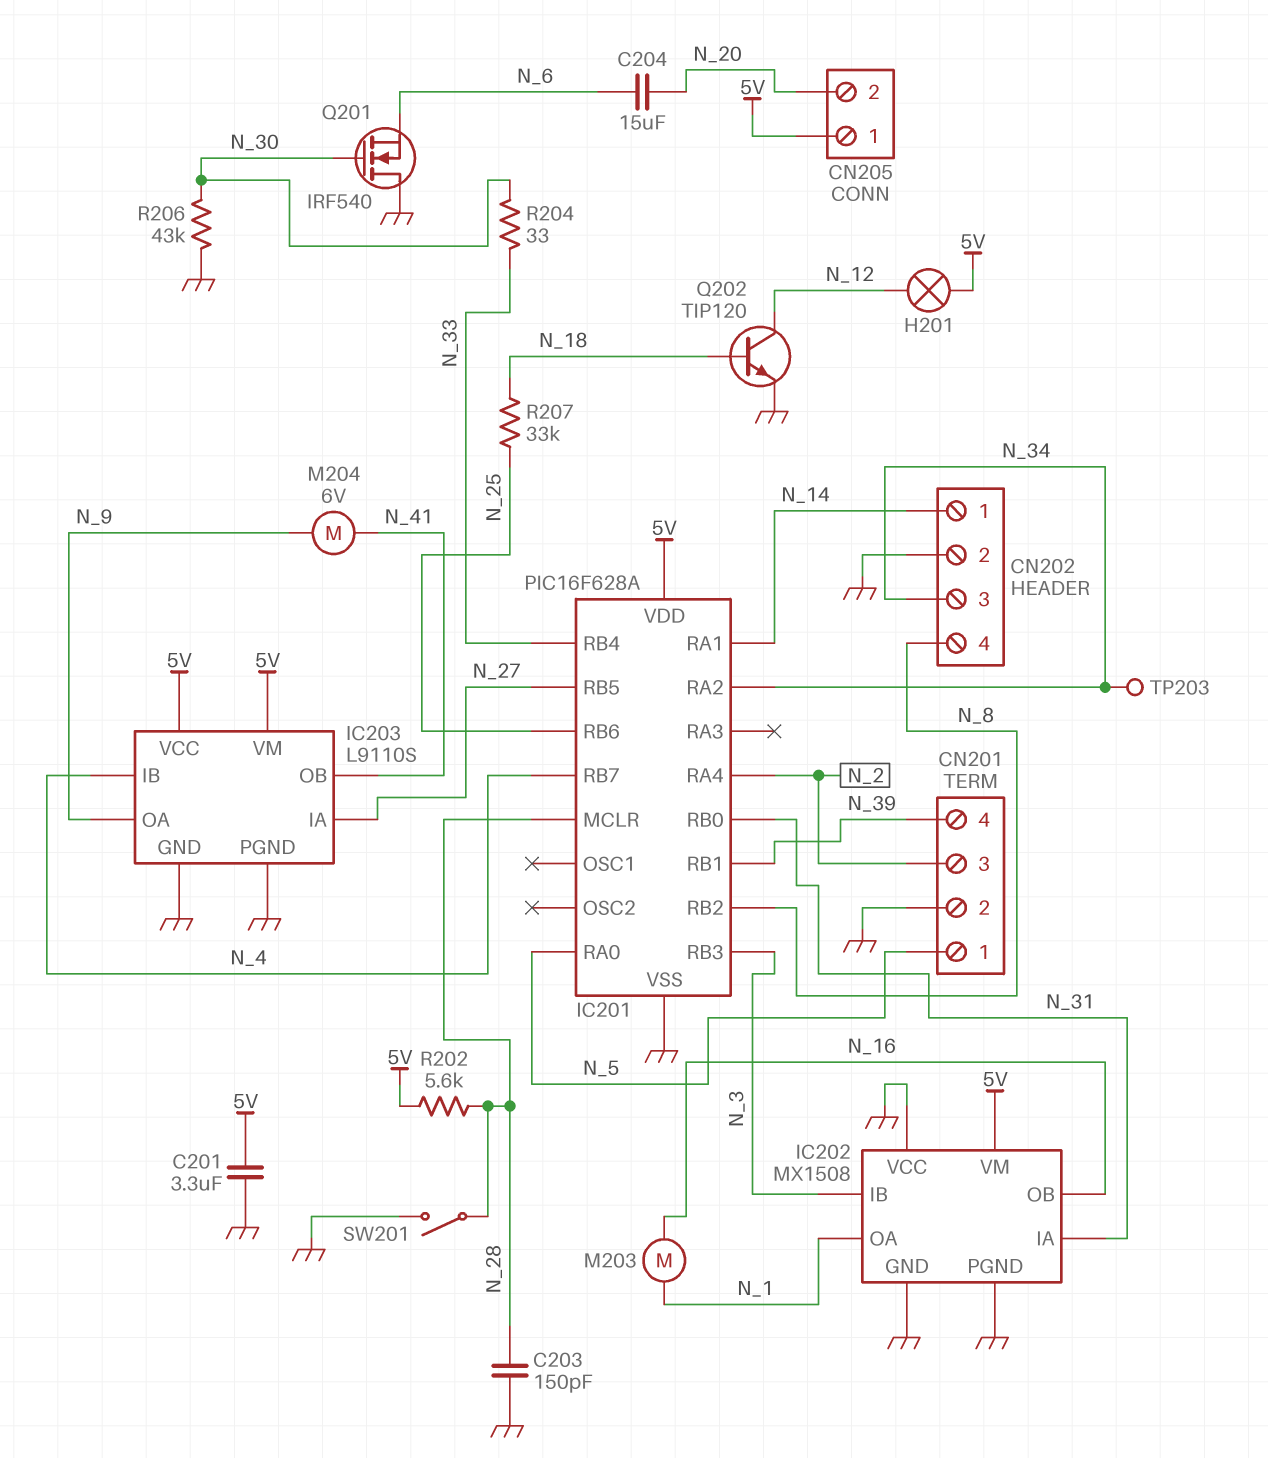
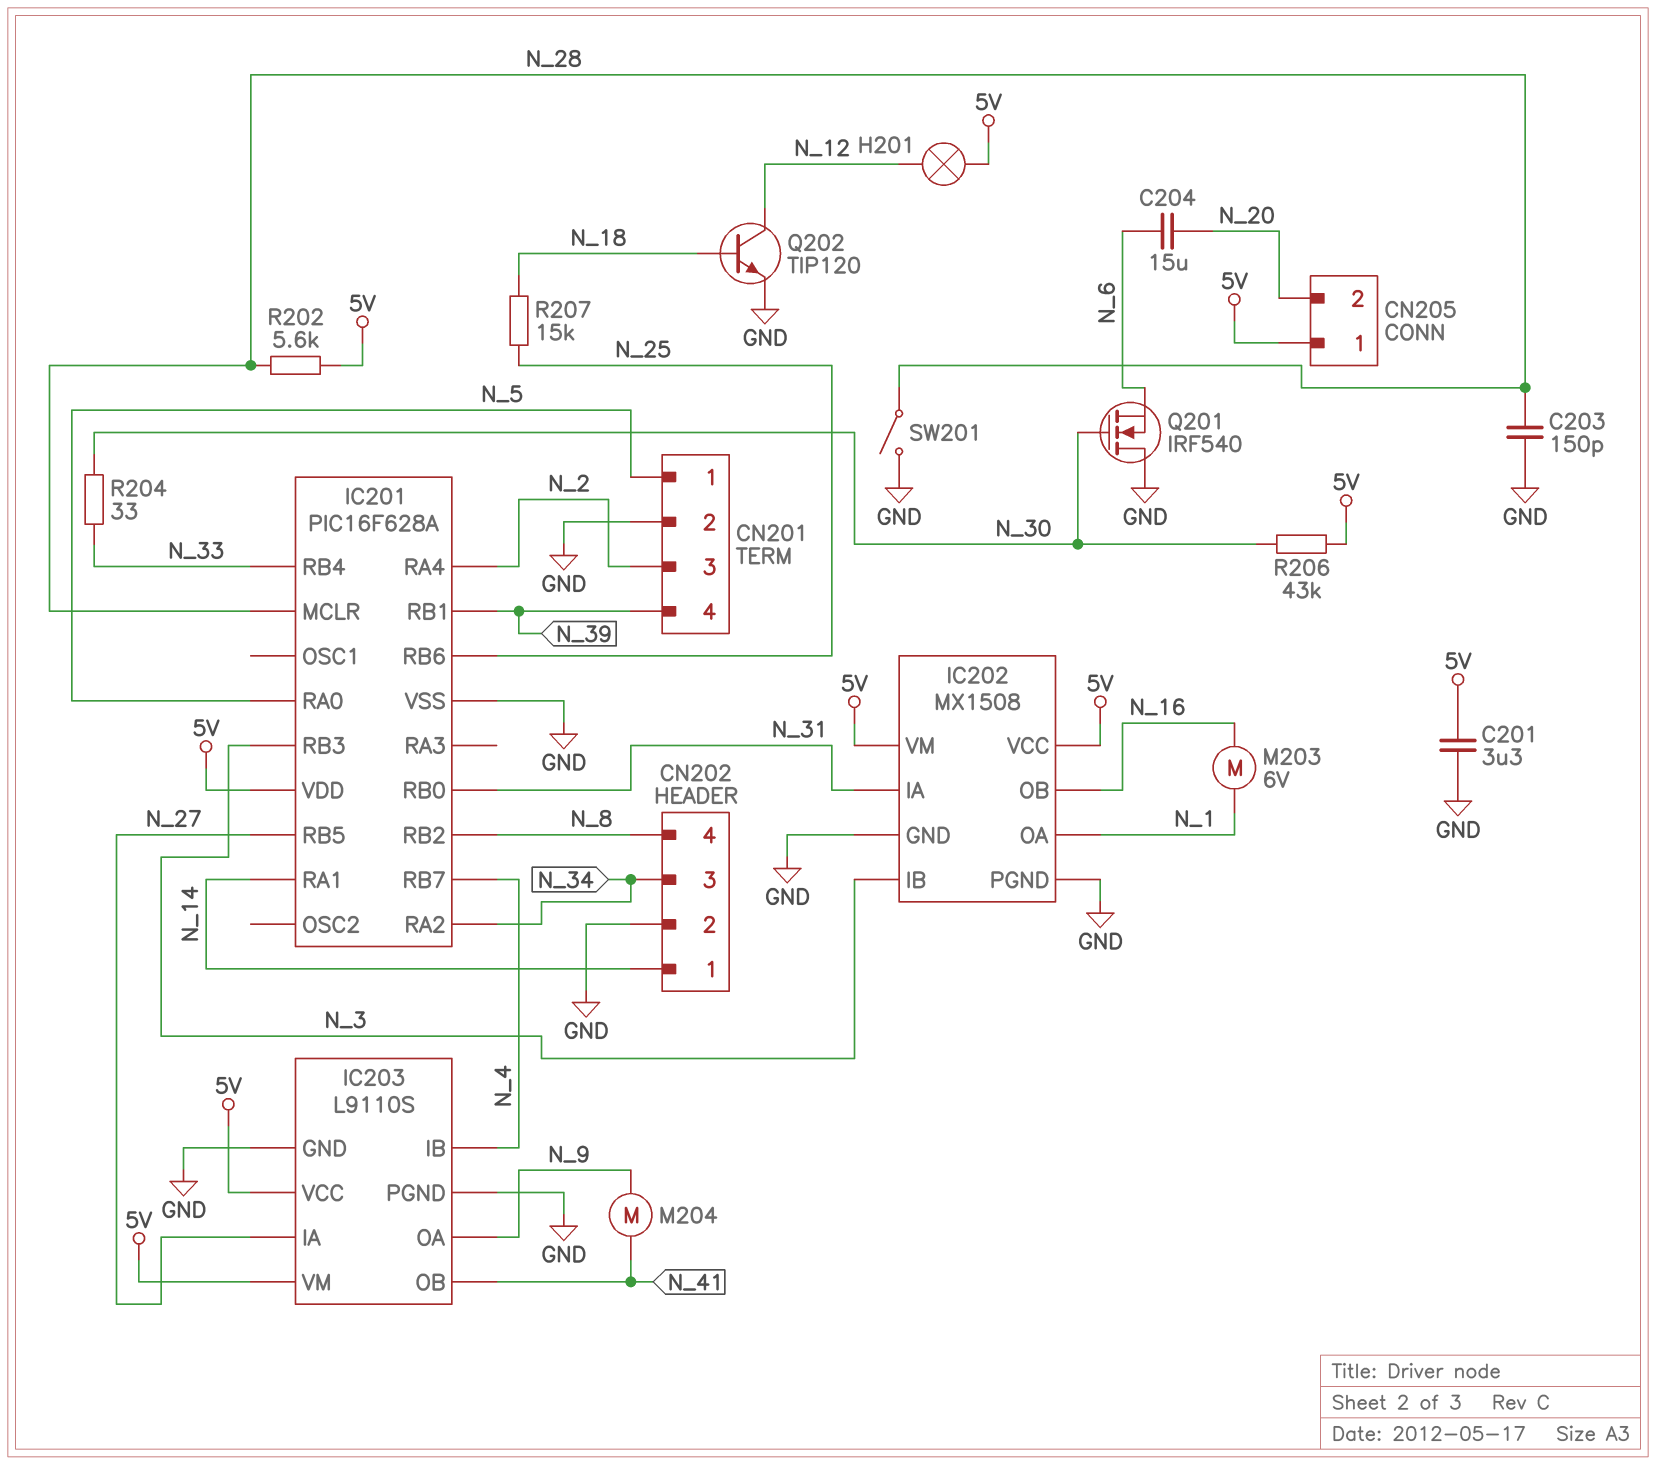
IC202 pin VCC: GND -> 5V
M203: motor (N_1, N_16) -> motor 6V (N_1, N_16)
M204: motor 6V (N_9, N_41) -> motor (N_9, N_41)
R206: 43k (GND, N_30) -> 43k (5V, N_30)
R207: 33k (N_18, N_25) -> 15k (N_18, N_25)
TP203: test point (N_34) -> none

